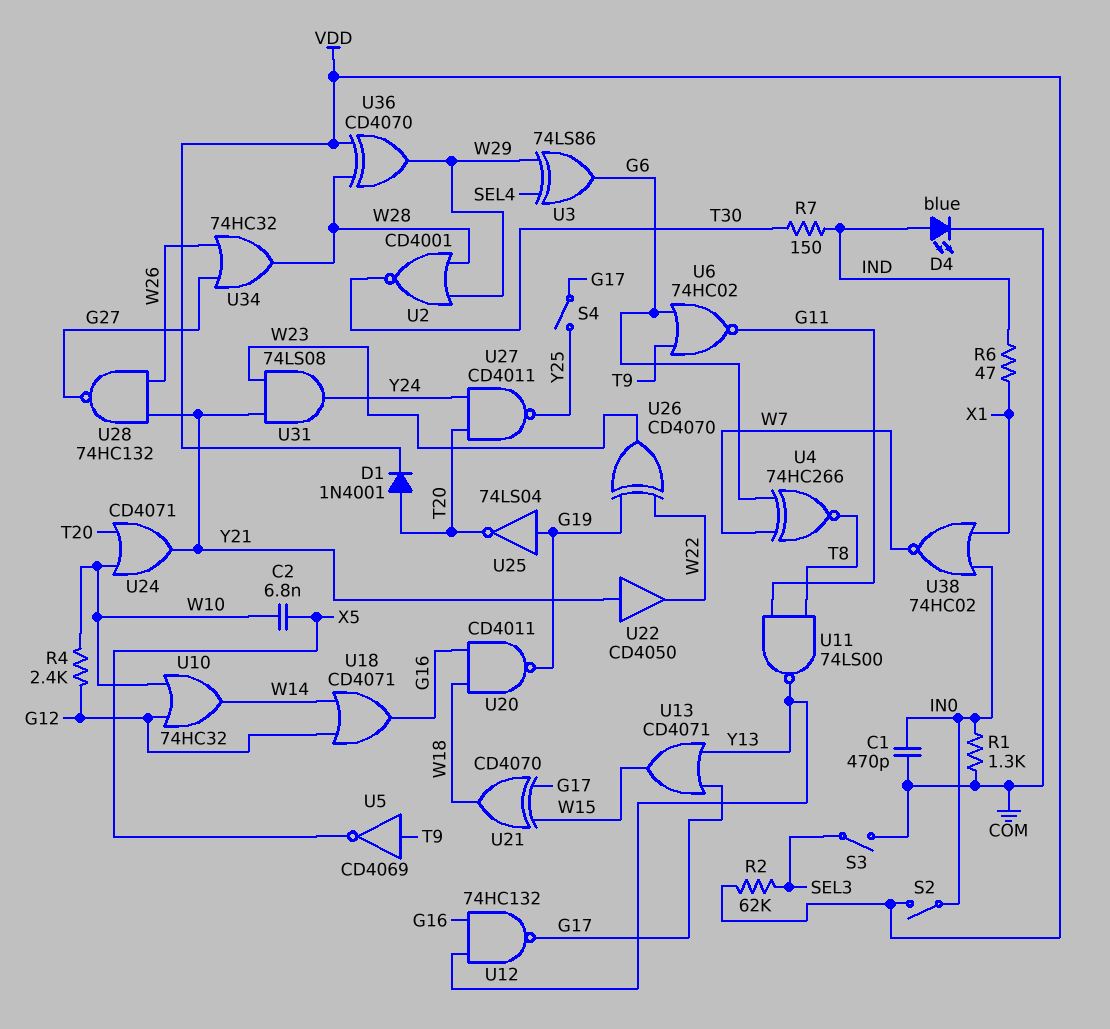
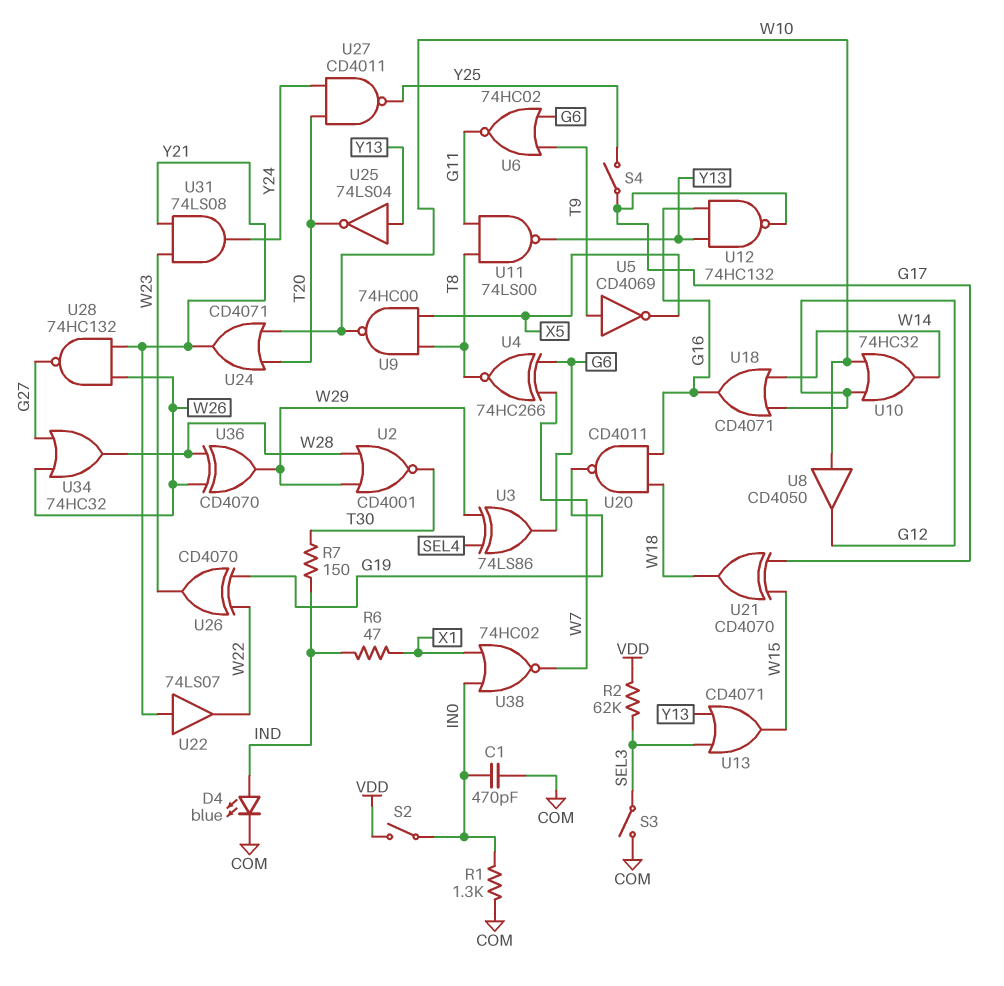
C2: 6.8nF (W10, X5) -> none
D1: diode 1N4001 (A T20, K VDD) -> none
R4: 2.4k (G12, W10) -> none
U8: none -> buffer CD4050 (in W10, out G12)
U9: none -> NAND 74HC00 (in T8, in X5, out W10)
U13: OR CD4071 (in G17, in Y13, out W15) -> OR CD4071 (in SEL3, in Y13, out W15)
U22: buffer CD4050 (in Y21, out W22) -> buffer 74LS07 (in Y21, out W22)
U25: NOT 74LS04 (in G19, out T20) -> NOT 74LS04 (in Y13, out T20)
U36: XOR CD4070 (in VDD, in W28, out W29) -> XOR CD4070 (in W26, in W28, out W29)

